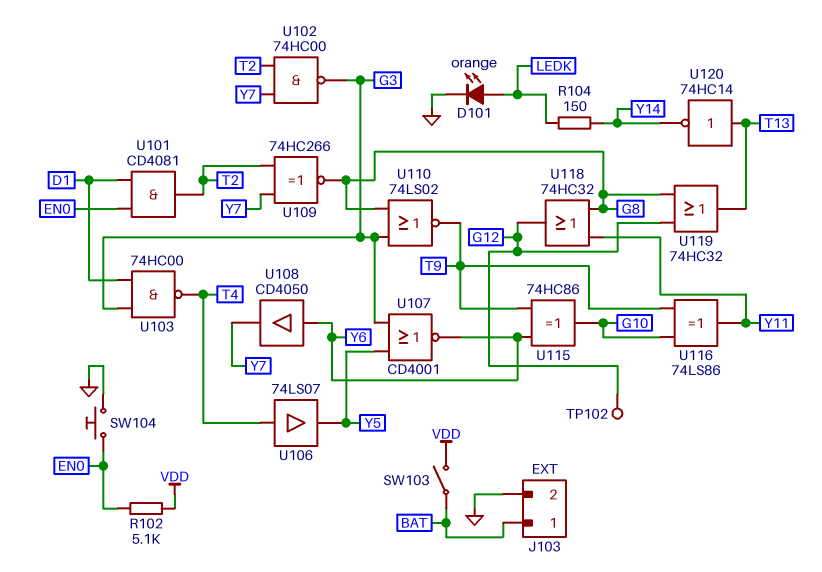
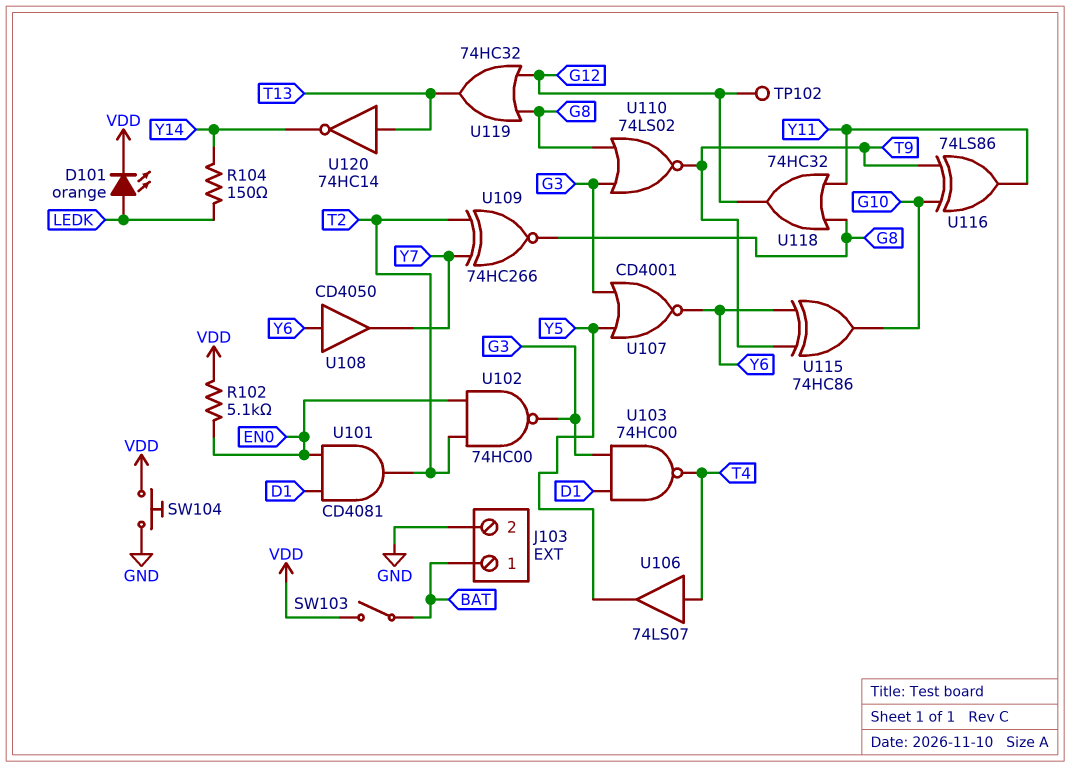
D101: LED orange (A LEDK, K GND) -> LED orange (A LEDK, K VDD)
SW104: button (EN0, GND) -> button (GND, VDD)
U102: NAND 74HC00 (in T2, in Y7, out G3) -> NAND 74HC00 (in EN0, in T2, out G3)

